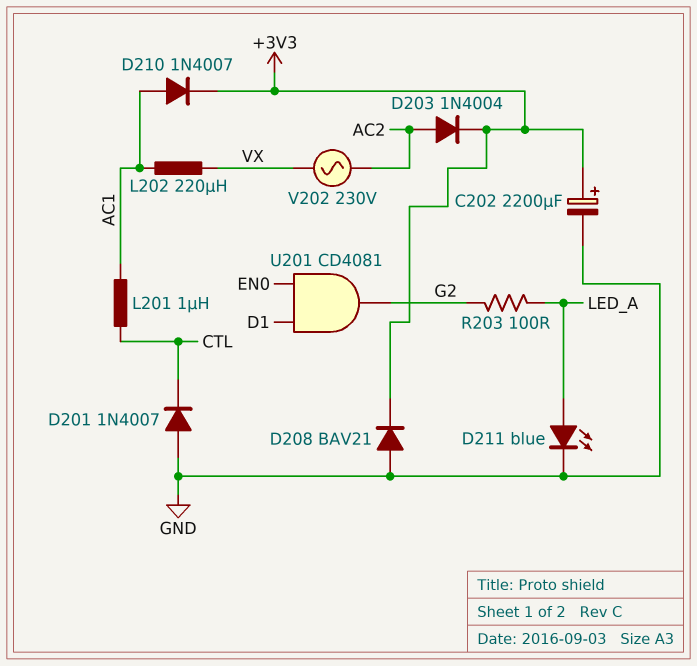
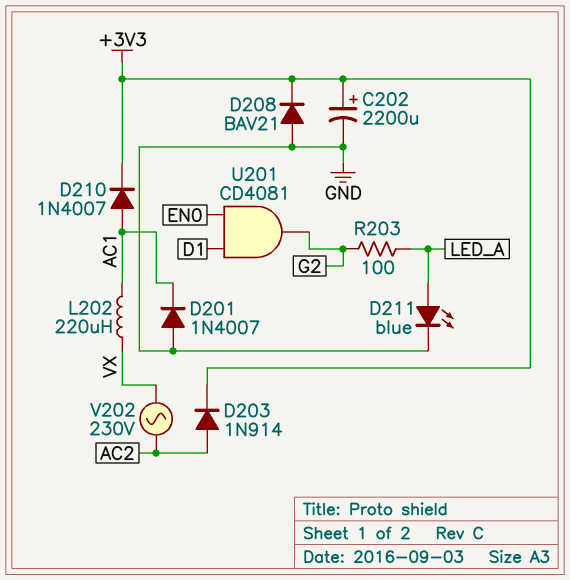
D201: diode 1N4007 (A GND, K CTL) -> diode 1N4007 (A GND, K AC1)
D203: diode 1N4004 (A AC2, K +3V3) -> diode 1N914 (A AC2, K +3V3)
L201: 1uH (AC1, CTL) -> none

